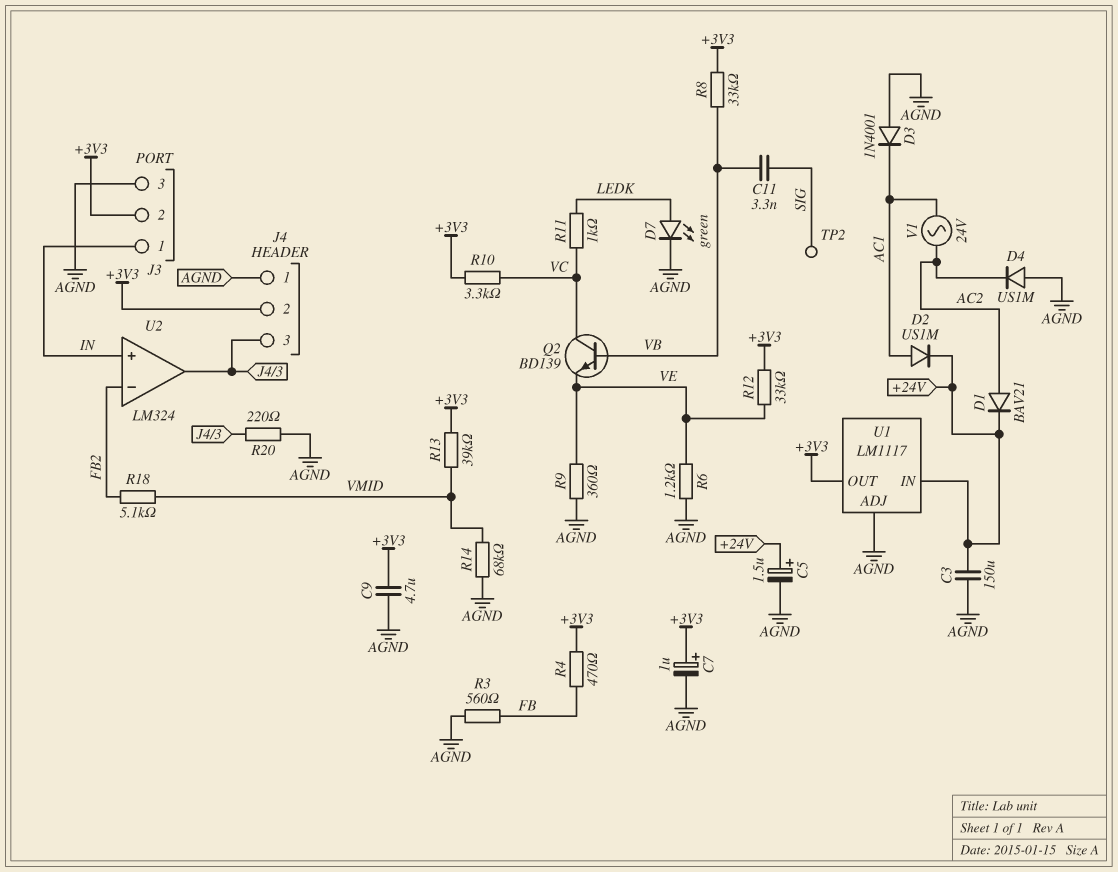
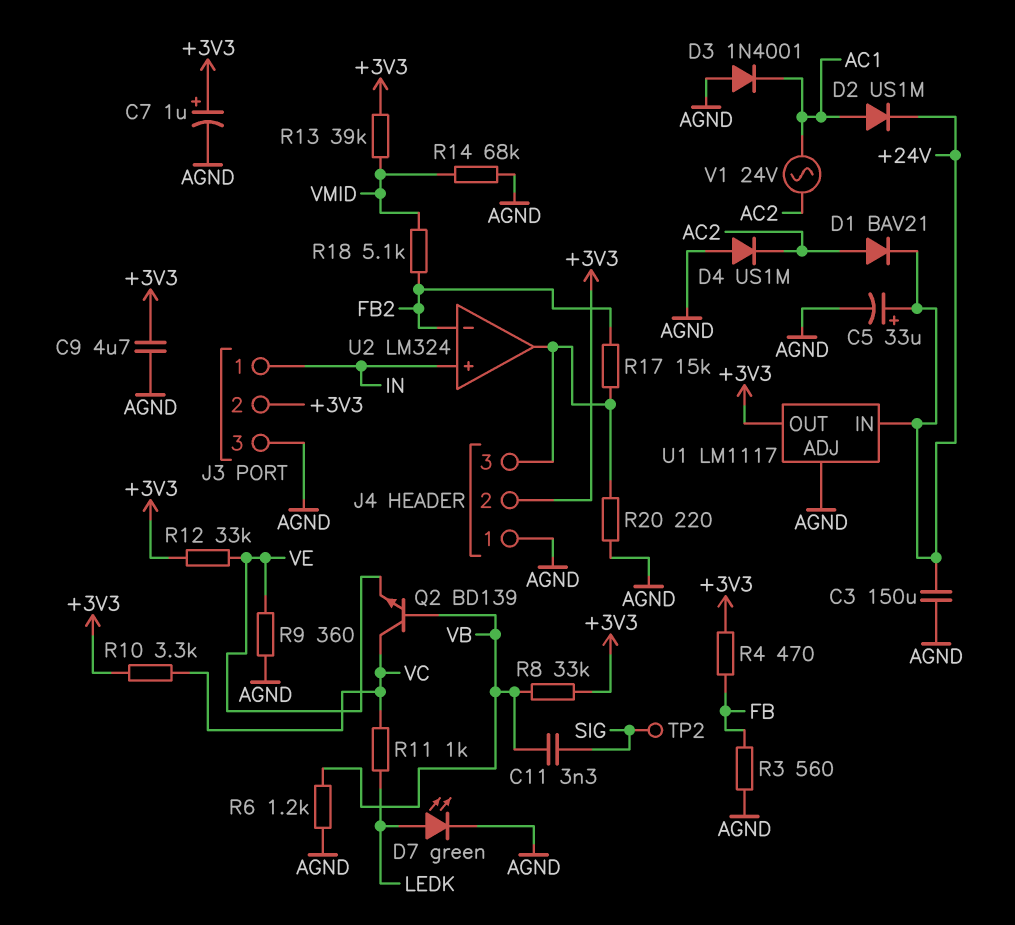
C5: 1.5uF (plus +24V, minus AGND) -> 33uF (plus +24V, minus AGND)
R6: 1.2k (AGND, VE) -> 1.2k (AGND, VB)
R17: none -> 15k (FB2, J4/3)

